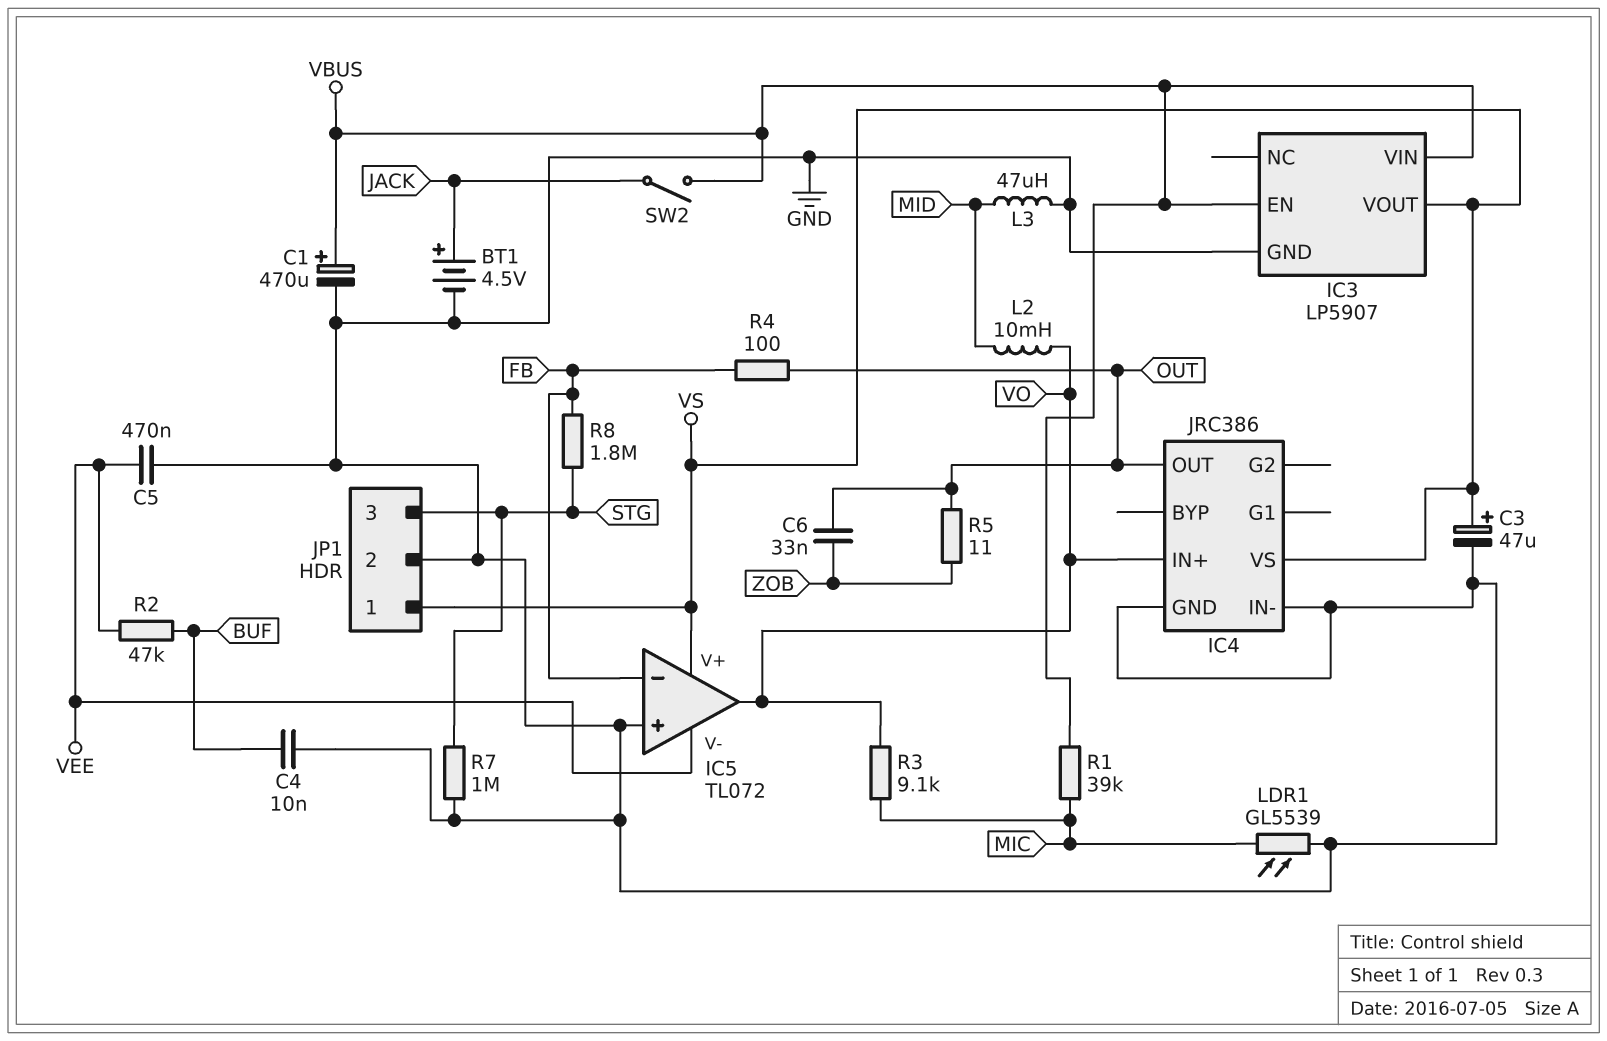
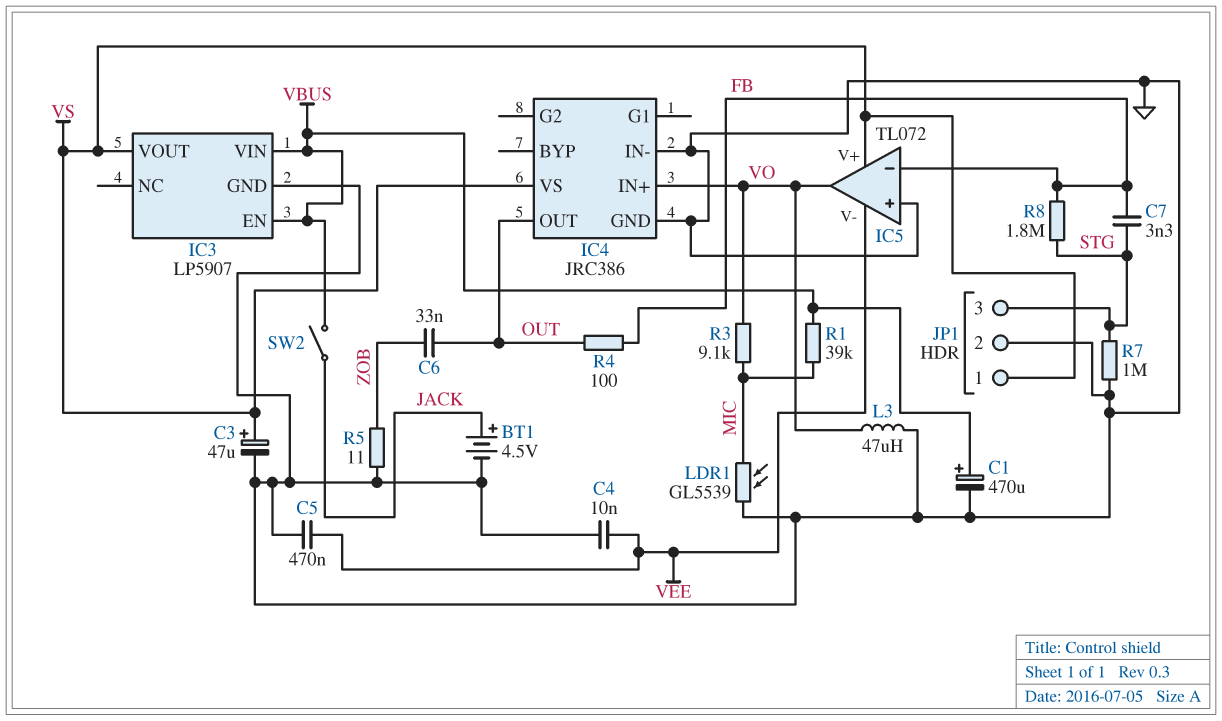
C4: 10nF (BUF, GND) -> 10nF (GND, VEE)
C7: none -> 3.3nF (FB, STG)
L2: 10mH (MID, VO) -> none
L3: 47uH (GND, MID) -> 47uH (GND, VO)
R2: 47k (BUF, VEE) -> none
R5: 11 (OUT, ZOB) -> 11 (GND, ZOB)

